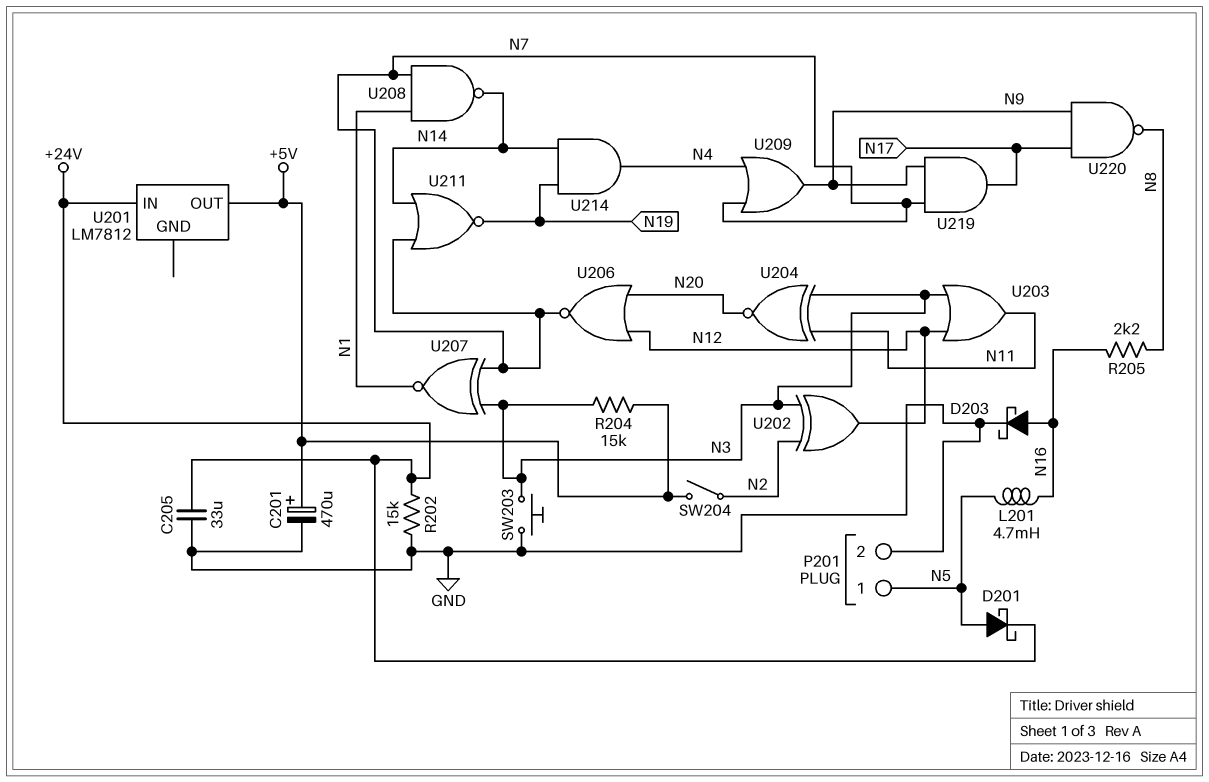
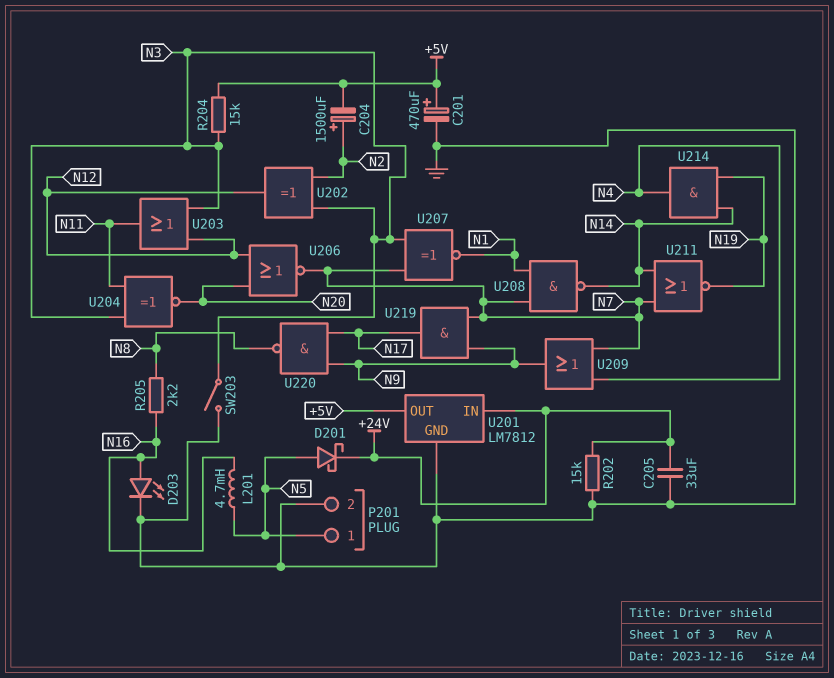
C204: none -> 1500uF (plus N2, minus +5V)
D203: schottky (A N16, K GND) -> LED (A N16, K GND)
SW203: button (GND, N3) -> switch (GND, N3)
SW204: switch (+5V, N2) -> none
U201 pin GND: none -> GND

